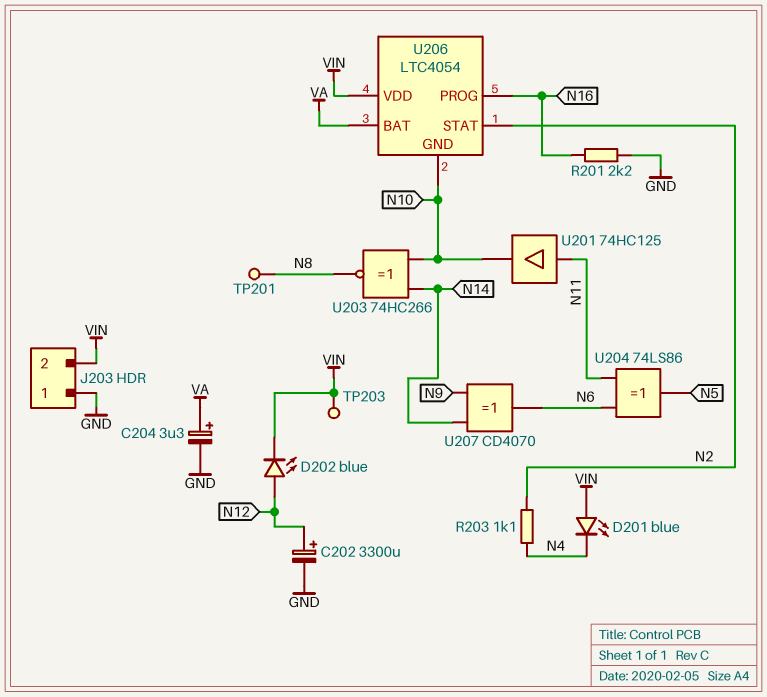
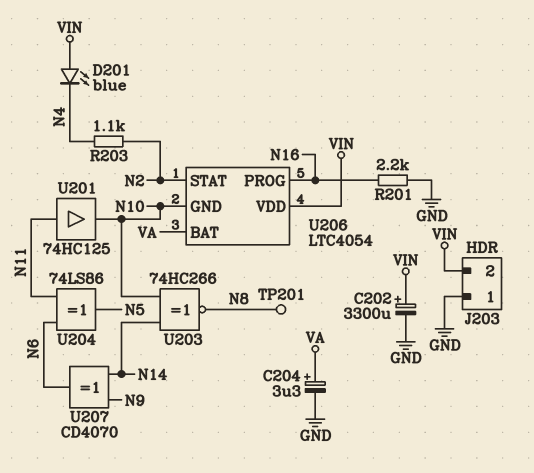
C202: 3300uF (plus N12, minus GND) -> 3300uF (plus VIN, minus GND)
D202: LED blue (A N12, K VIN) -> none
TP203: test point (VIN) -> none

